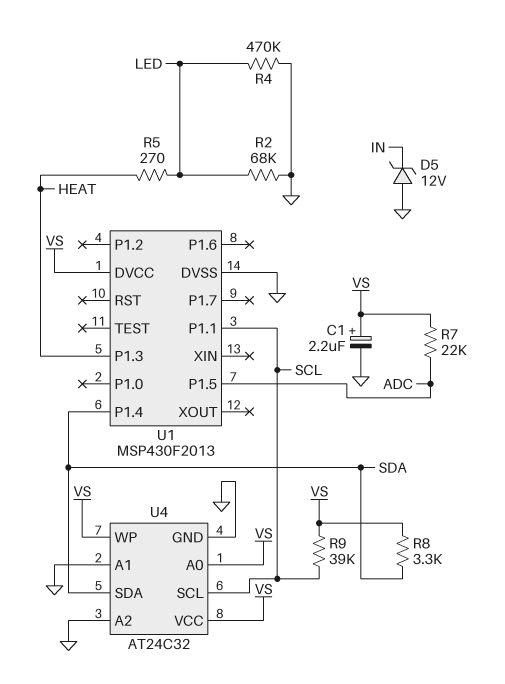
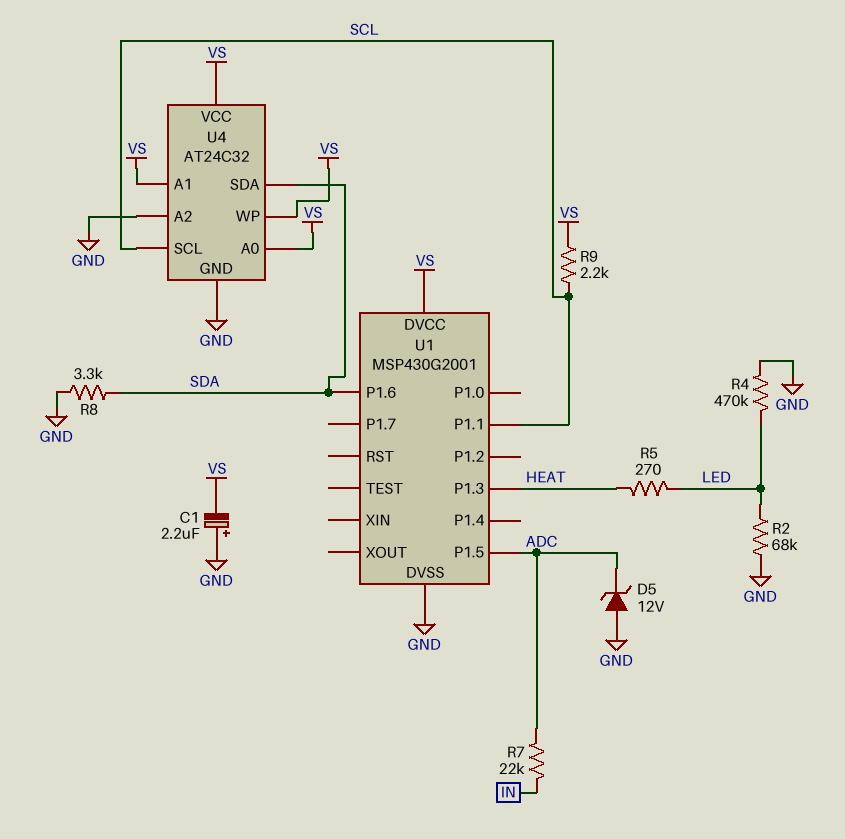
C1: 2.2uF (plus VS, minus GND) -> 2.2uF (plus GND, minus VS)
D5: zener 12V (A GND, K IN) -> zener 12V (A GND, K ADC)
R7: 22k (ADC, VS) -> 22k (ADC, IN)
R8: 3.3k (SDA, VS) -> 3.3k (GND, SDA)
R9: 39k (SCL, VS) -> 2.2k (SCL, VS)
U1: MSP430F2013 -> MSP430G2001
U1 pin P1.4: SDA -> none
U1 pin P1.6: none -> SDA
U4 pin A1: GND -> VS

